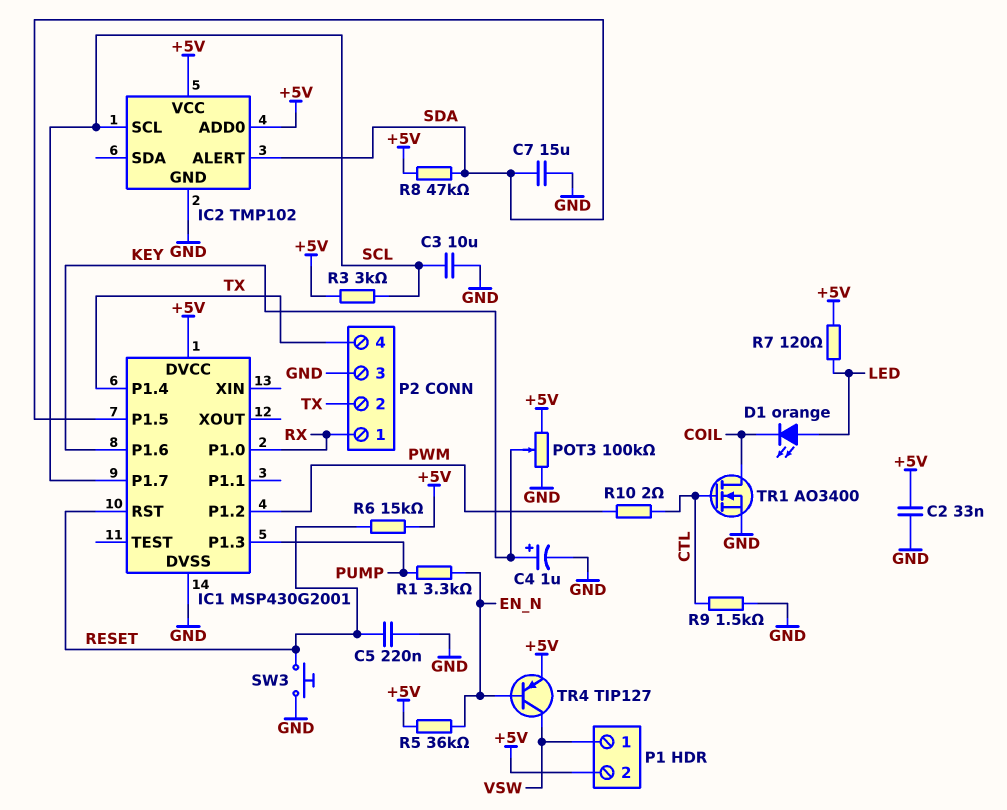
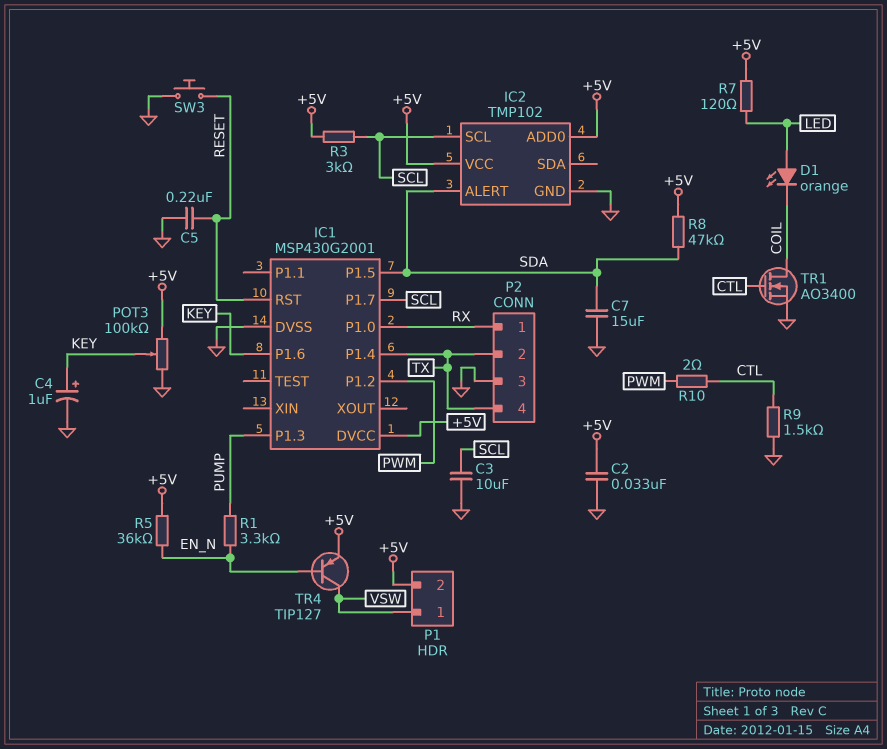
R6: 15k (+5V, RESET) -> none

